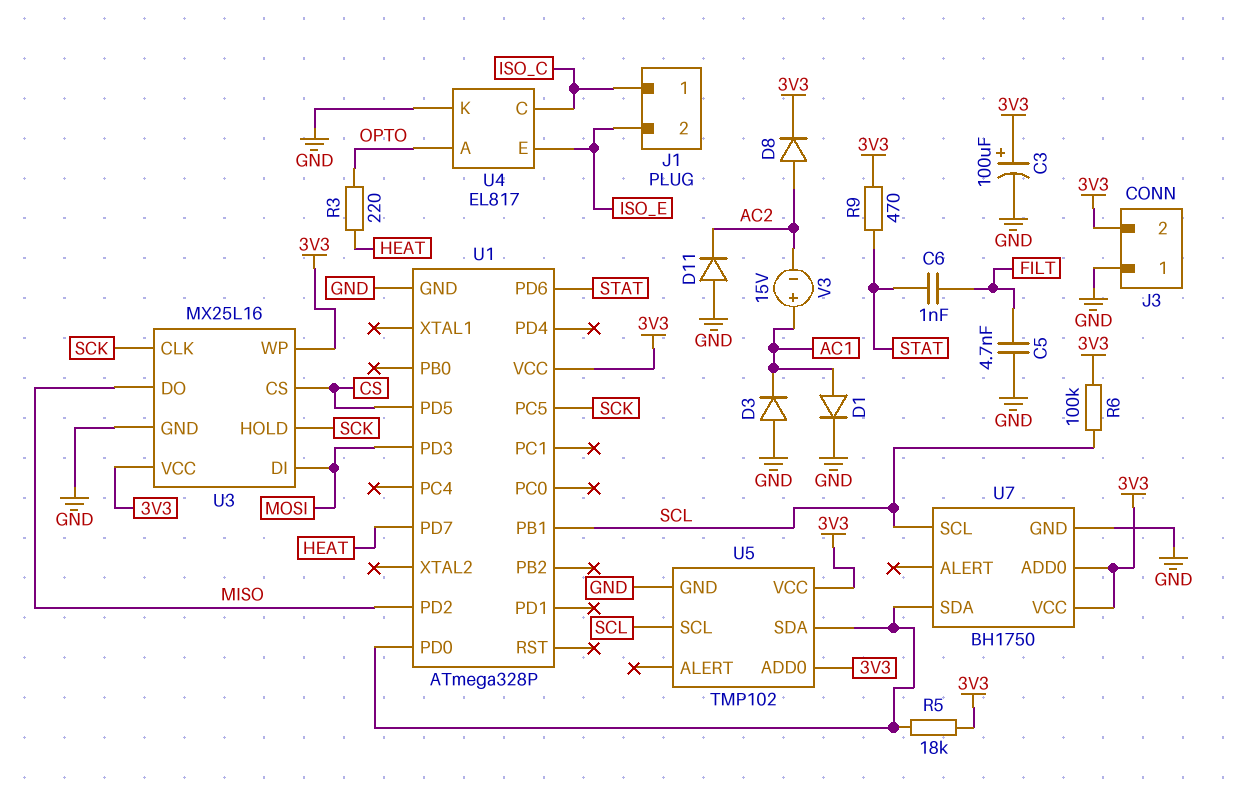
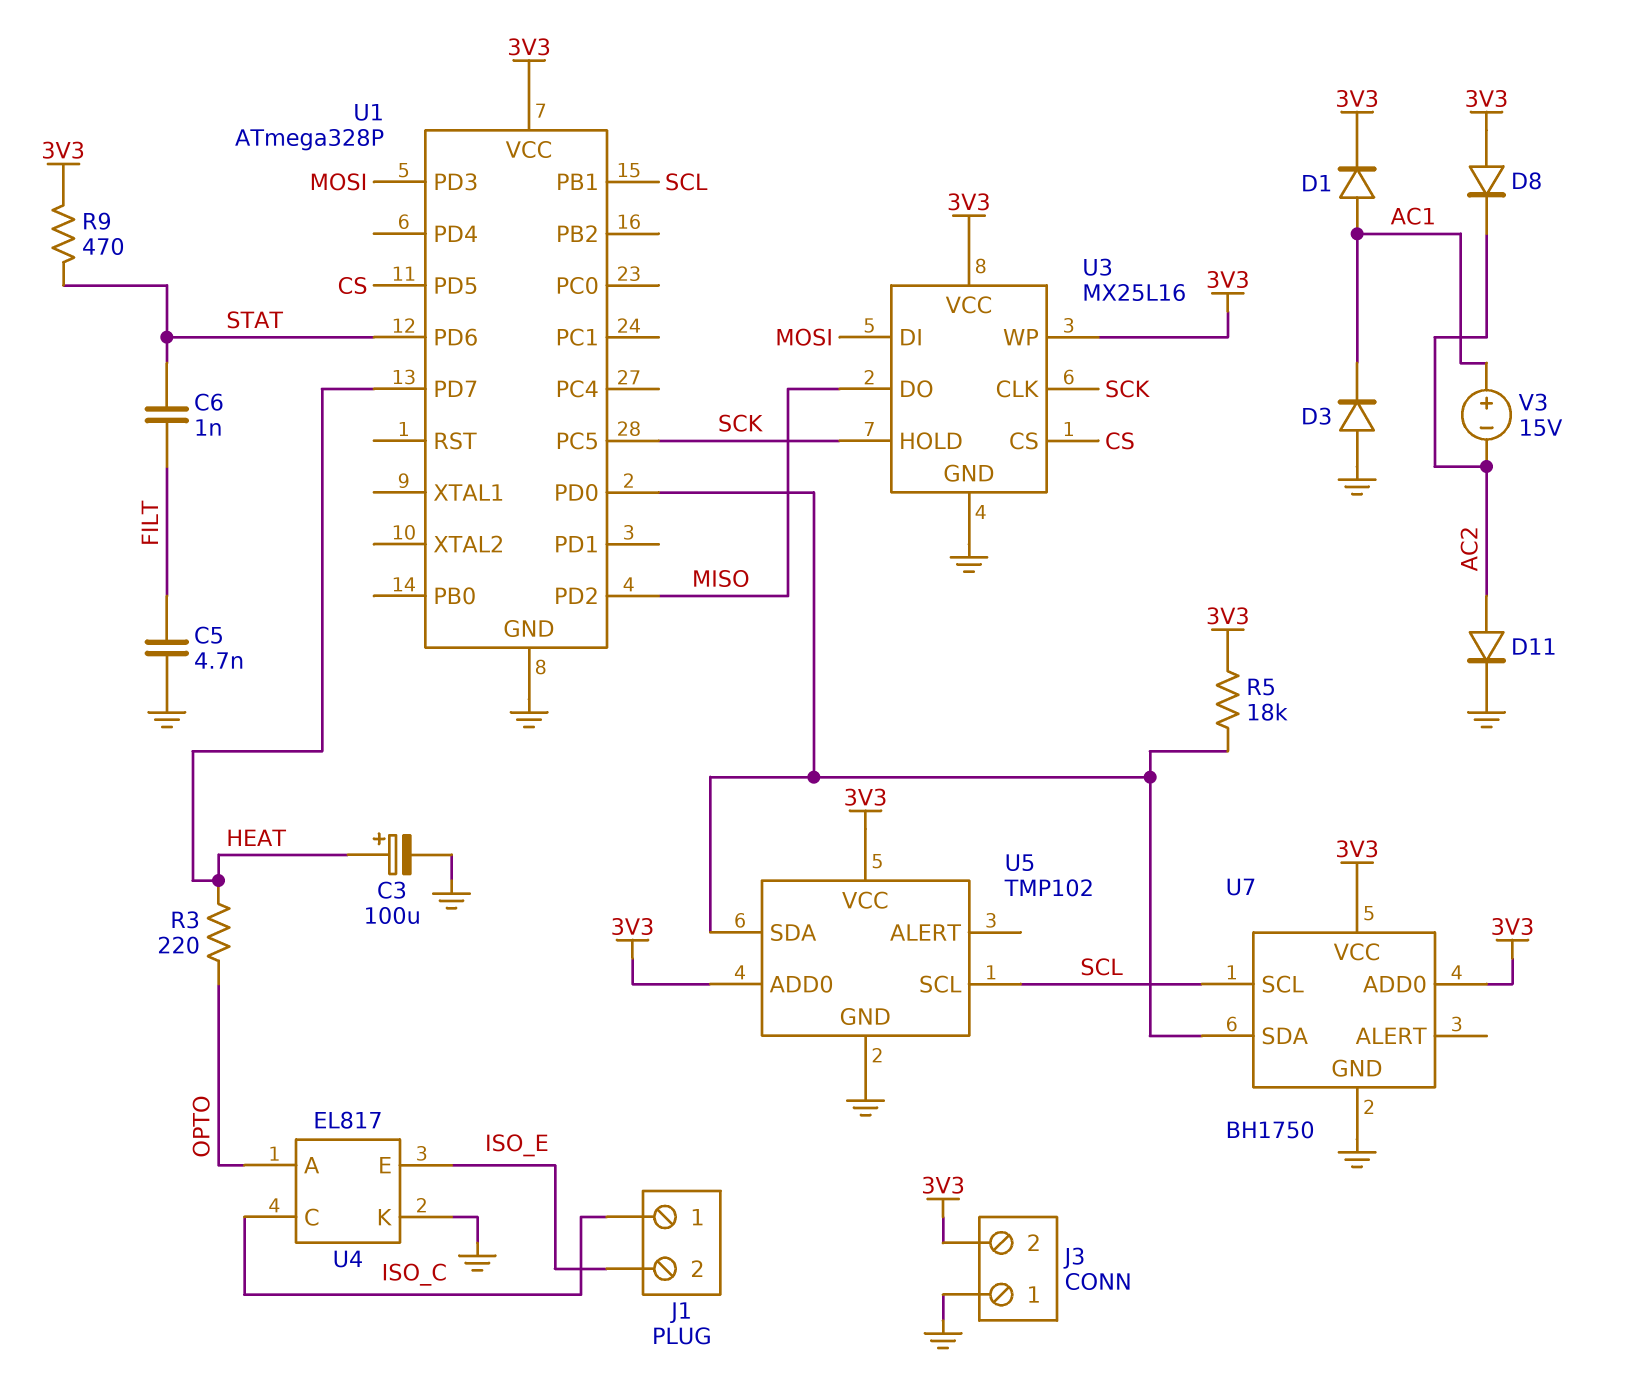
C3: 100uF (plus 3V3, minus GND) -> 100uF (plus HEAT, minus GND)
D1: diode (A AC1, K GND) -> diode (A AC1, K 3V3)
D8: diode (A AC2, K 3V3) -> diode (A 3V3, K AC2)
D11: diode (A GND, K AC2) -> diode (A AC2, K GND)
R6: 100k (3V3, SCL) -> none

